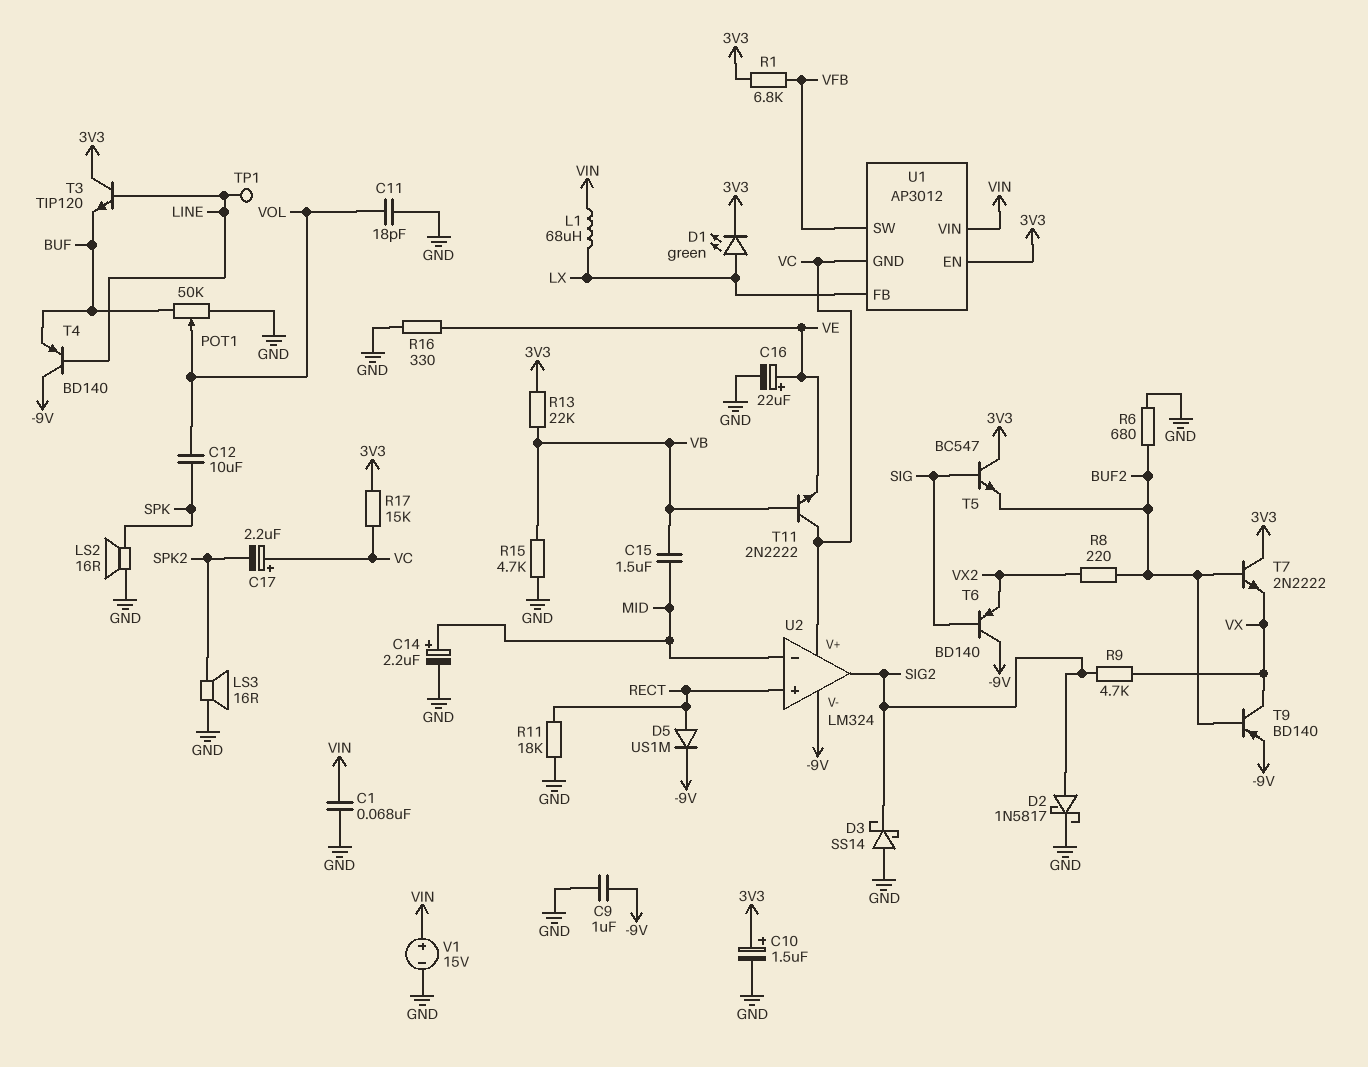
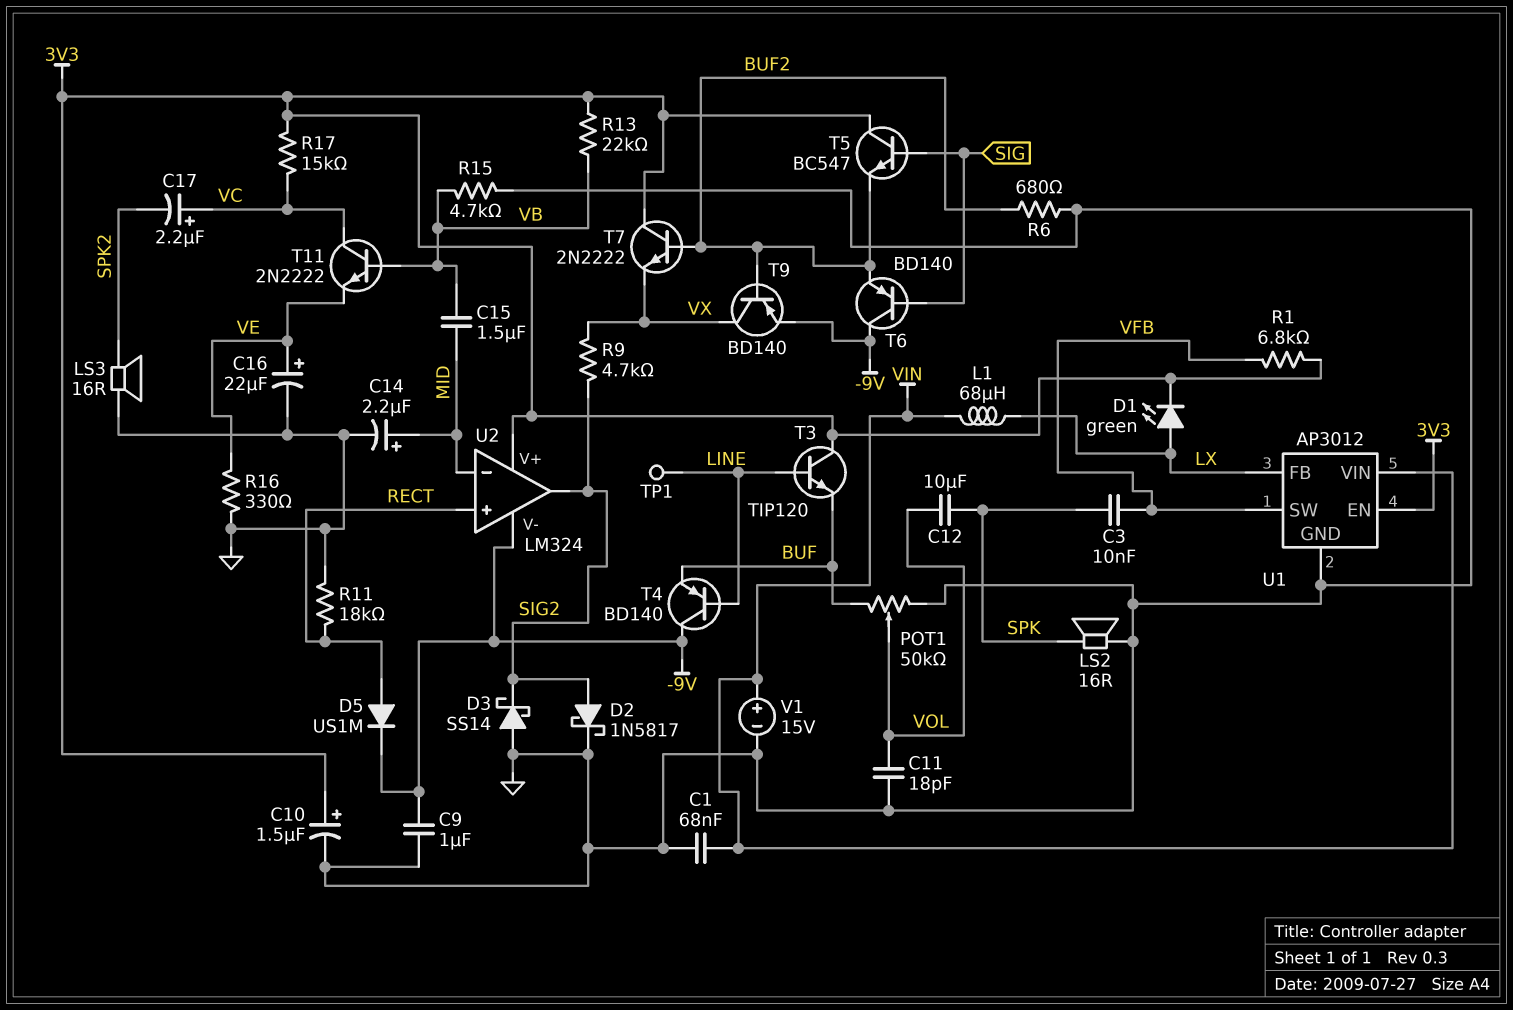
C3: none -> 10nF (SPK, VFB)
R8: 220 (BUF2, VX2) -> none
T6: PNP BD140 (B SIG, C -9V, E VX2) -> PNP BD140 (B SIG, C -9V, E BUF2)
U1 pin GND: VC -> GND
U2 pin V+: VC -> 3V3

